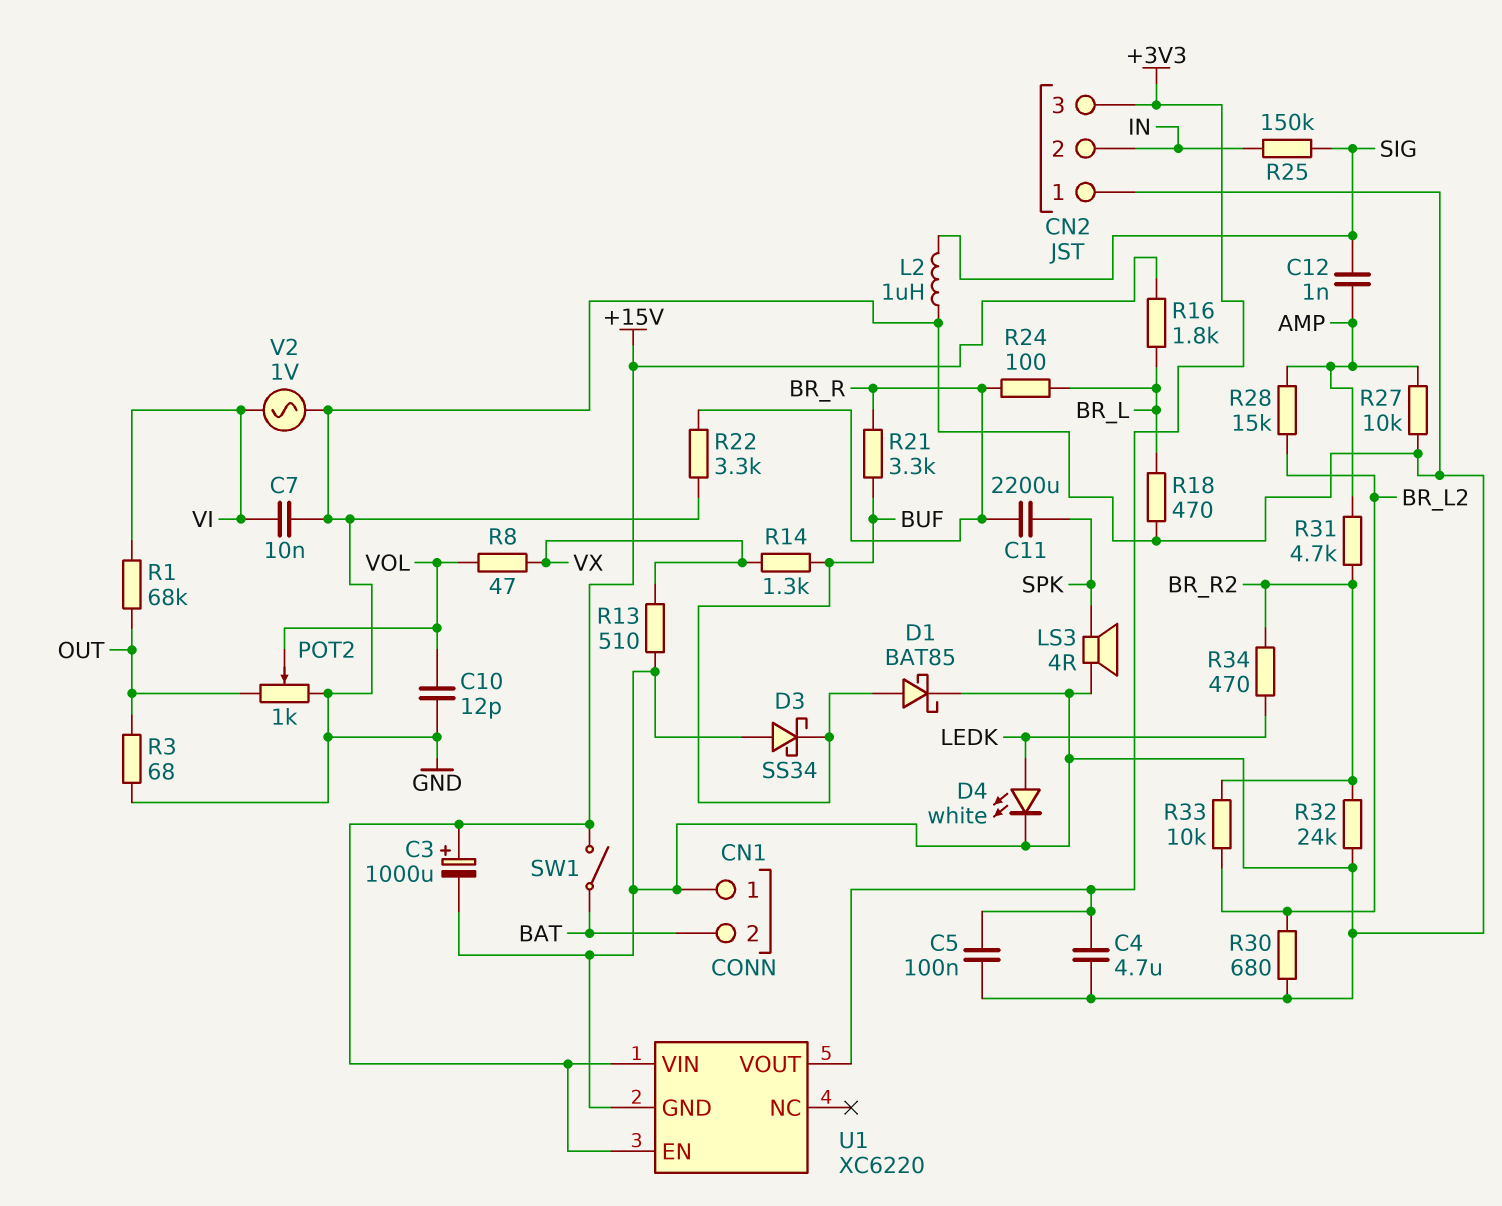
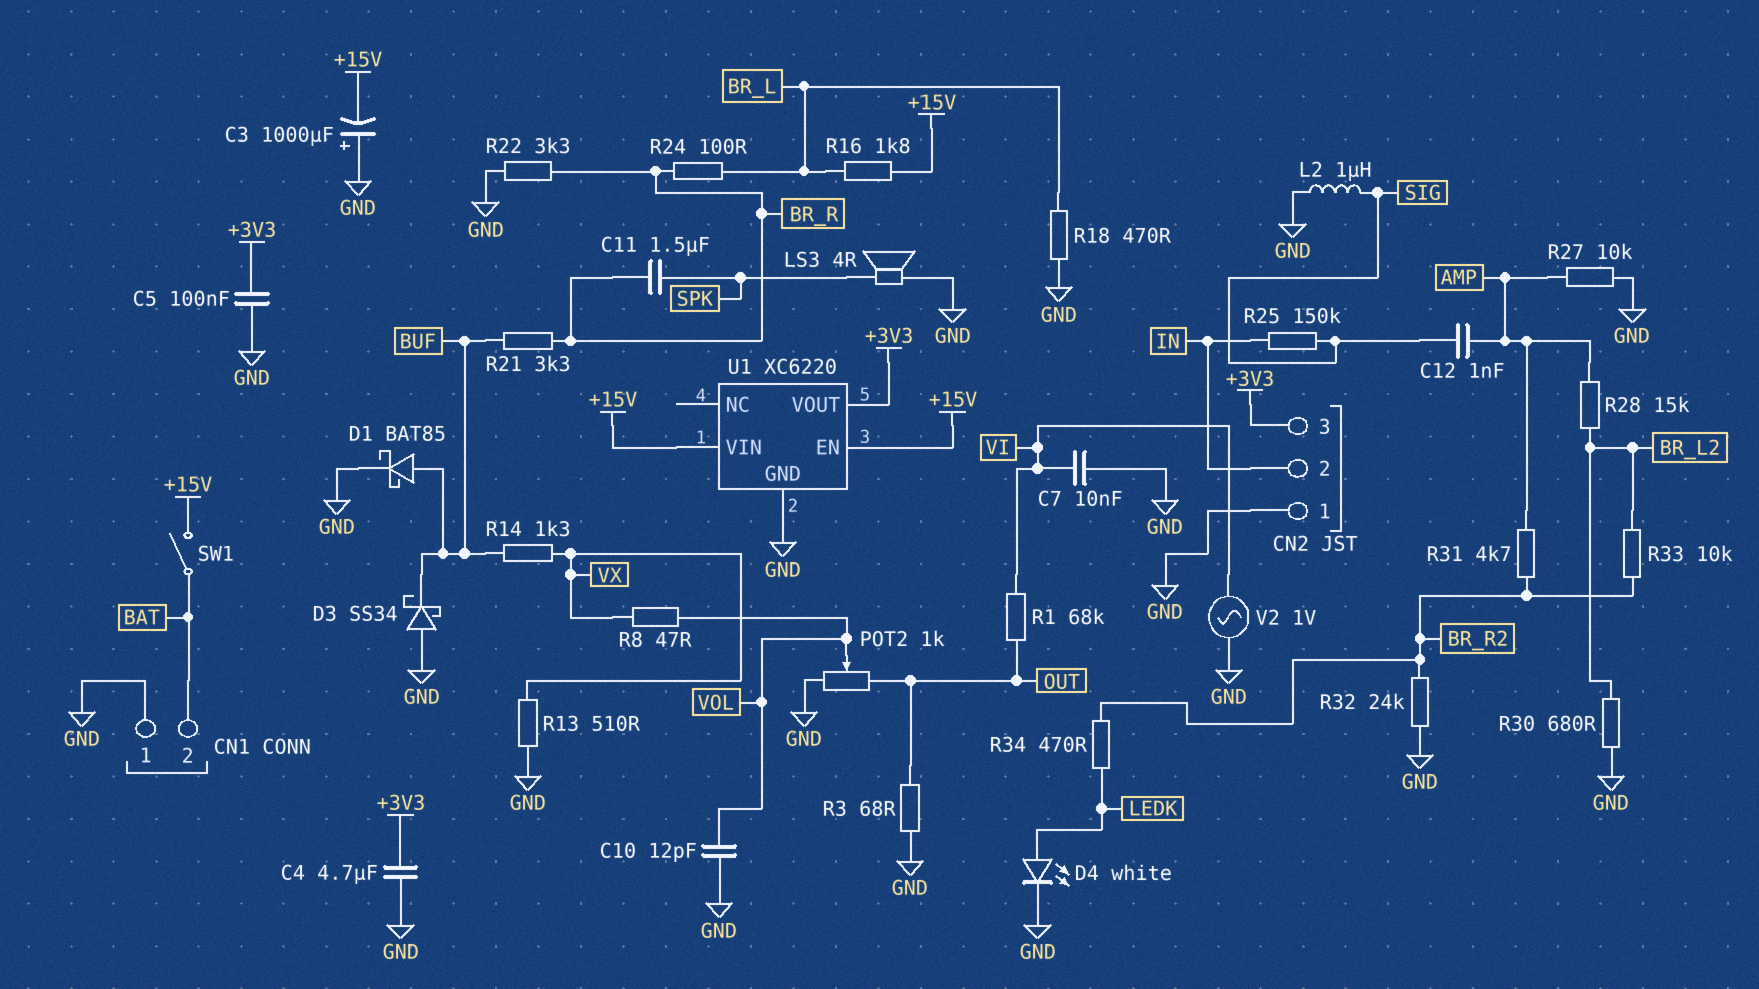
C3: 1000uF (plus +15V, minus GND) -> 1000uF (plus GND, minus +15V)
C11: 2200uF (BR_R, SPK) -> 1.5uF (BR_R, SPK)

